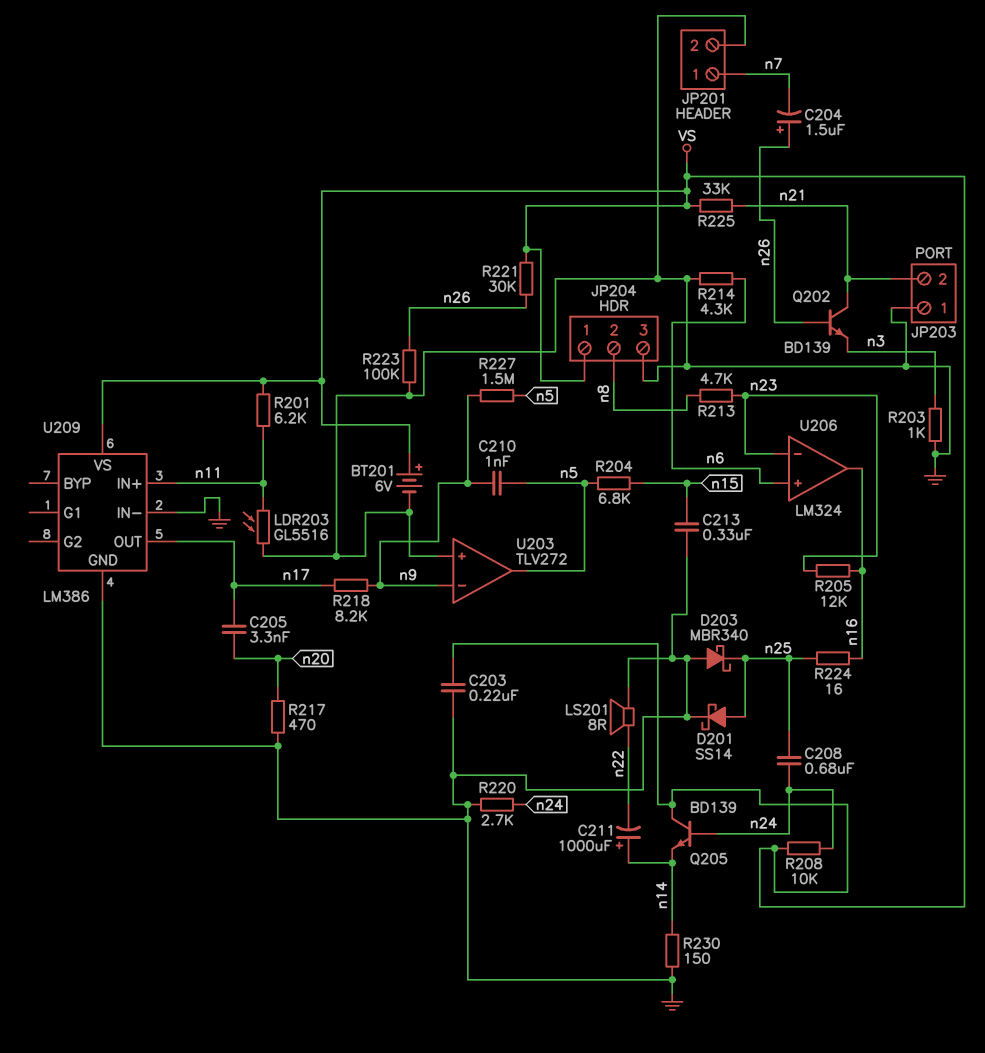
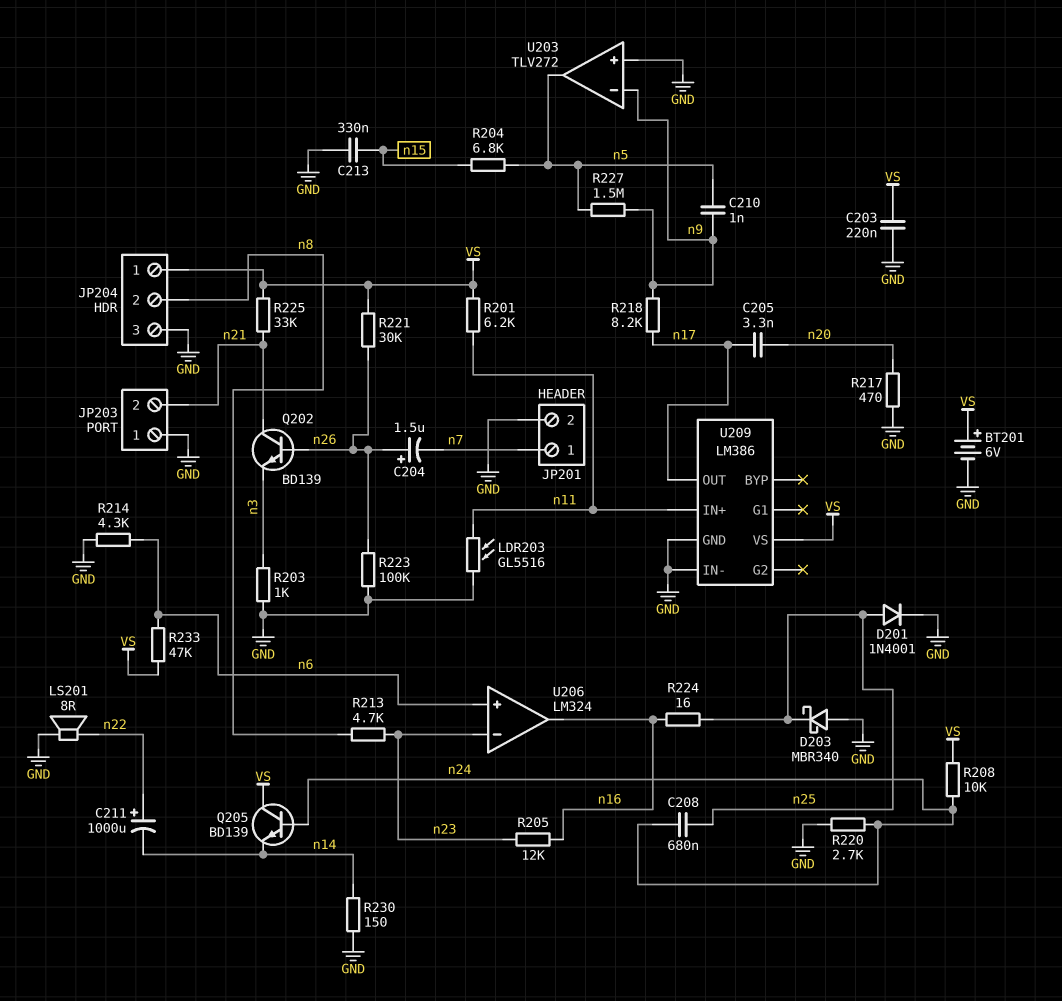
C211: 1000uF (plus n14, minus n22) -> 1000uF (plus n22, minus n14)
D201: schottky SS14 (A n25, K GND) -> diode 1N4001 (A n25, K GND)
R233: none -> 47k (VS, n6)

